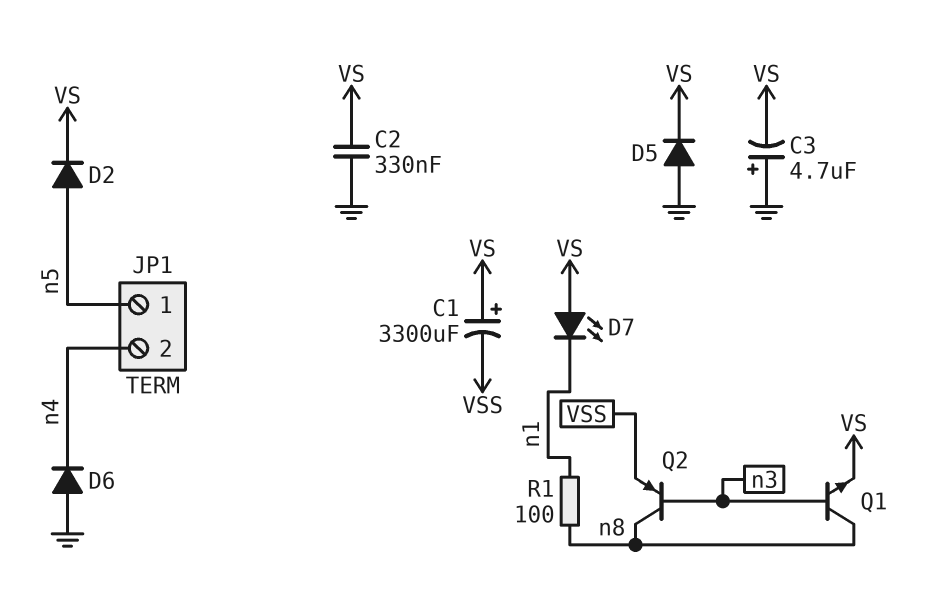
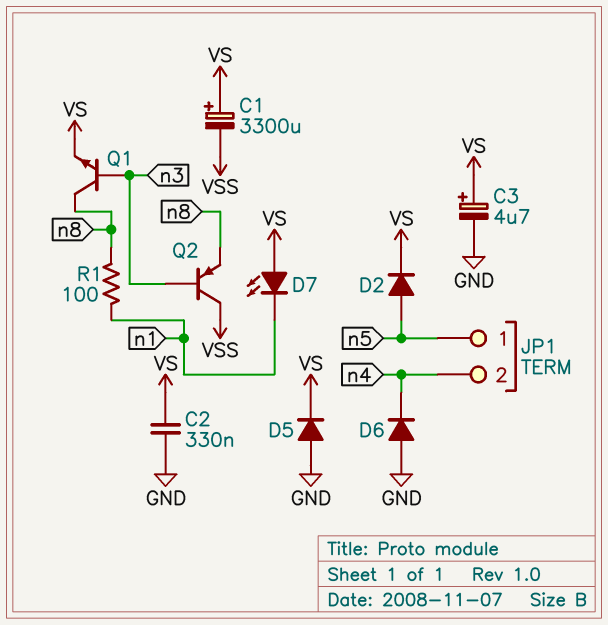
C3: 4.7uF (plus GND, minus VS) -> 4.7uF (plus VS, minus GND)
Q2: PNP (B n3, C n8, E VSS) -> PNP (B n3, C VSS, E n8)

